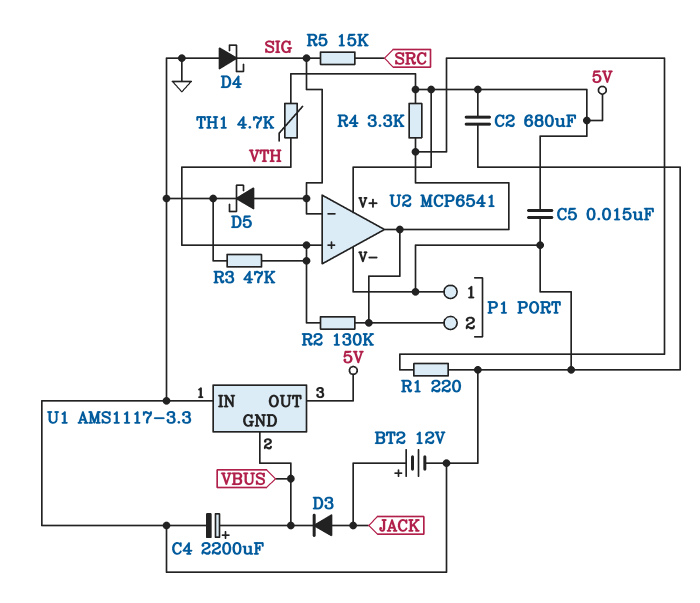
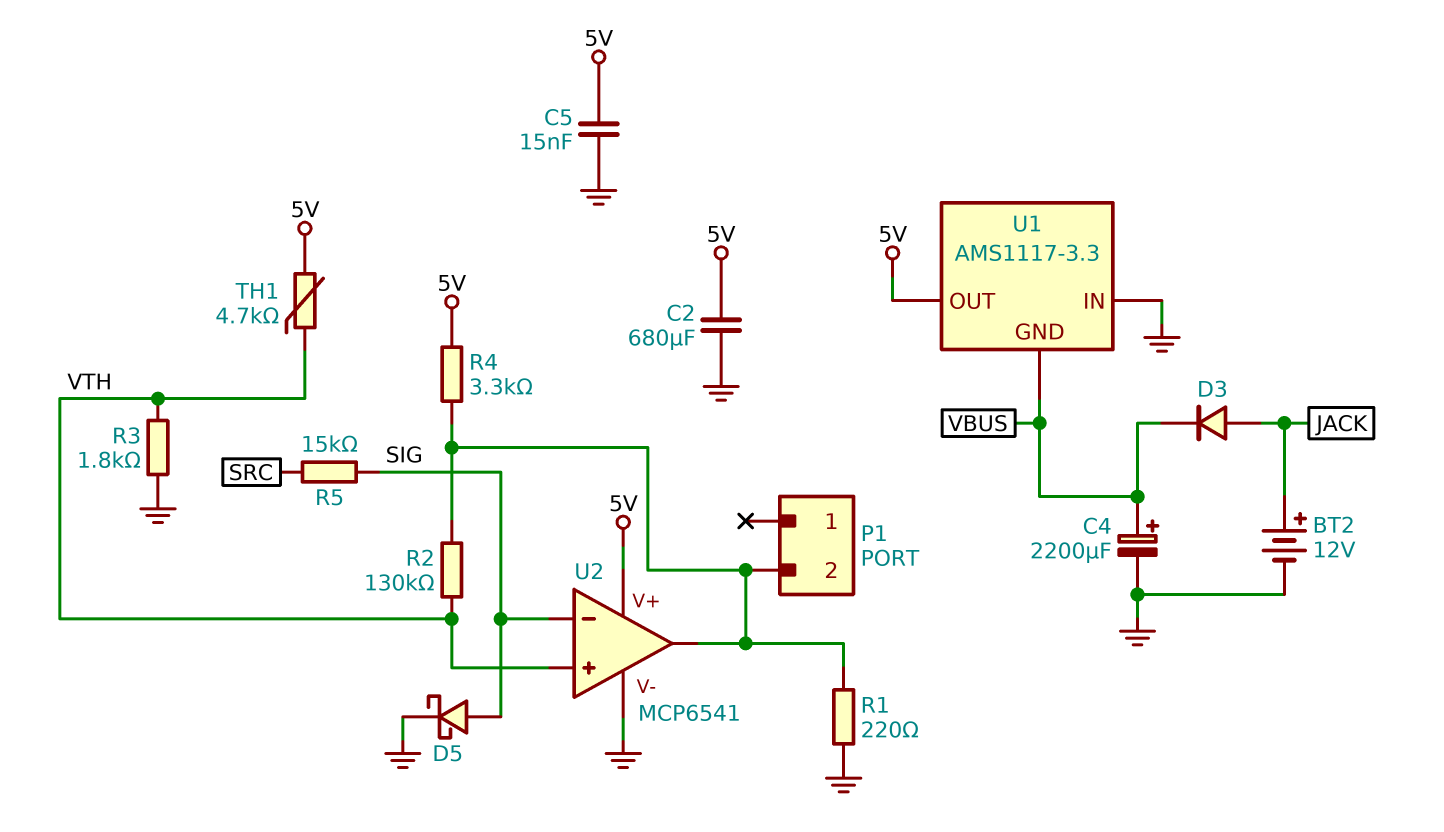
D4: schottky (A GND, K SIG) -> none
P1 pin 1: GND -> none
R3: 47k (GND, VTH) -> 1.8k (GND, VTH)

